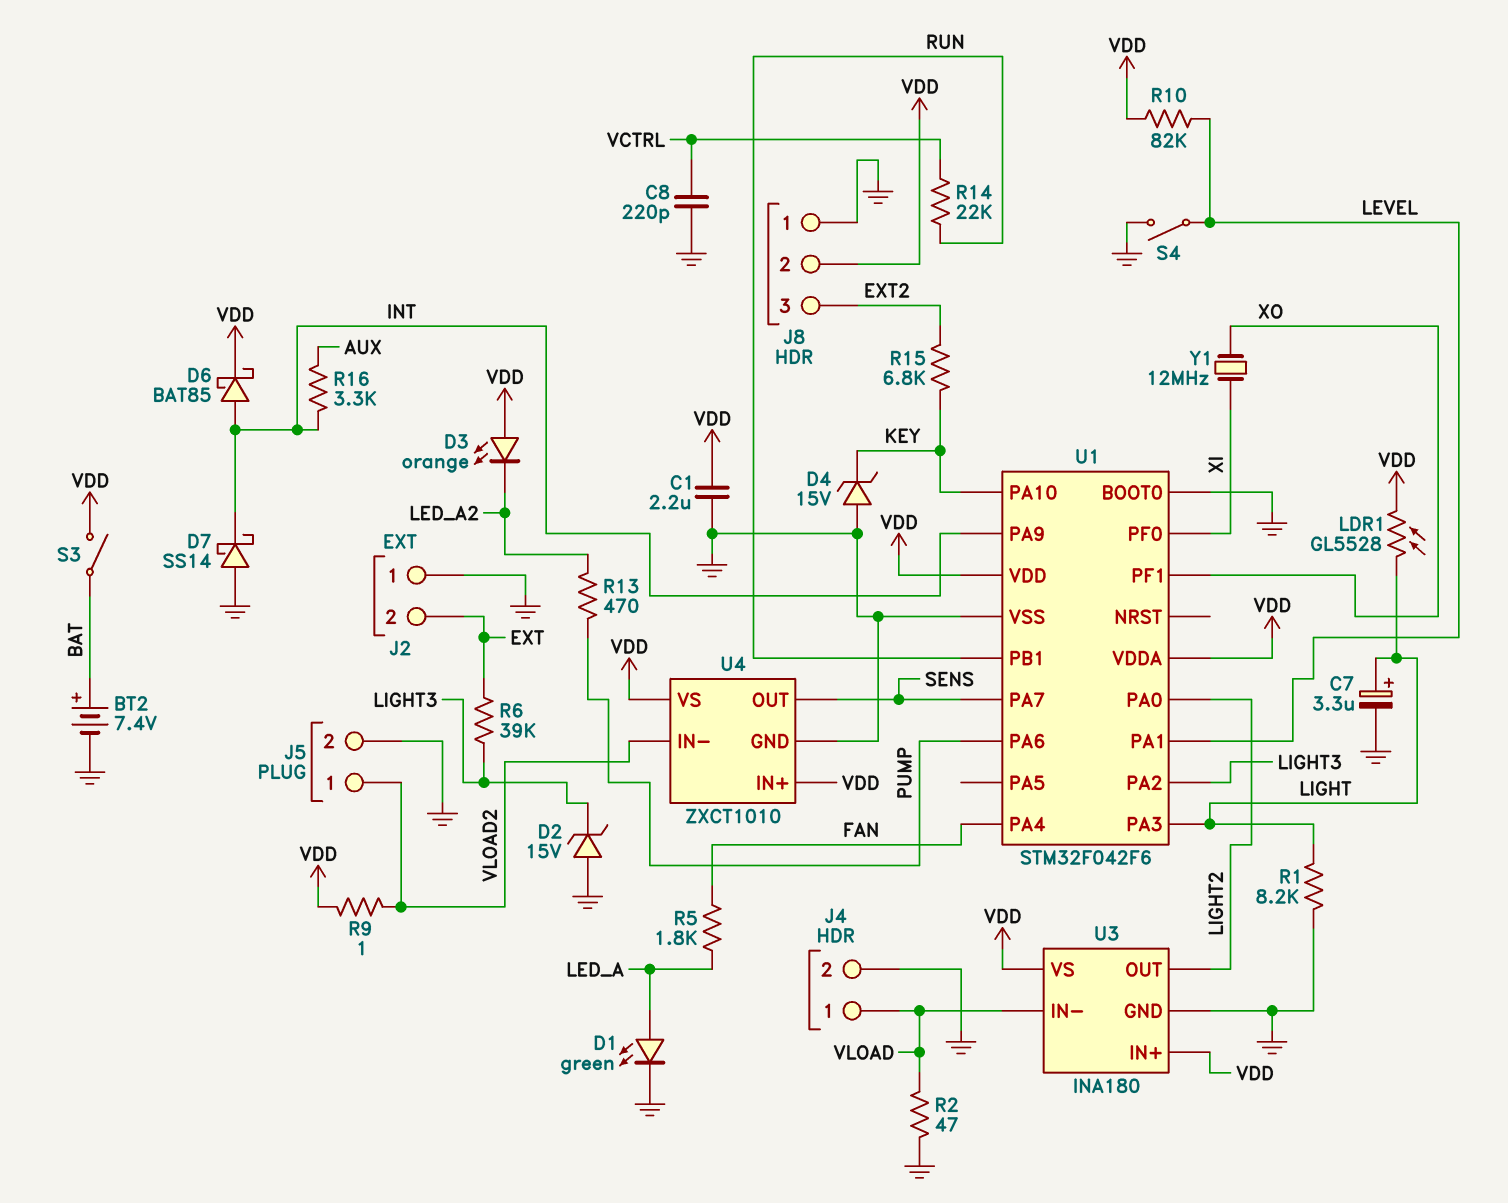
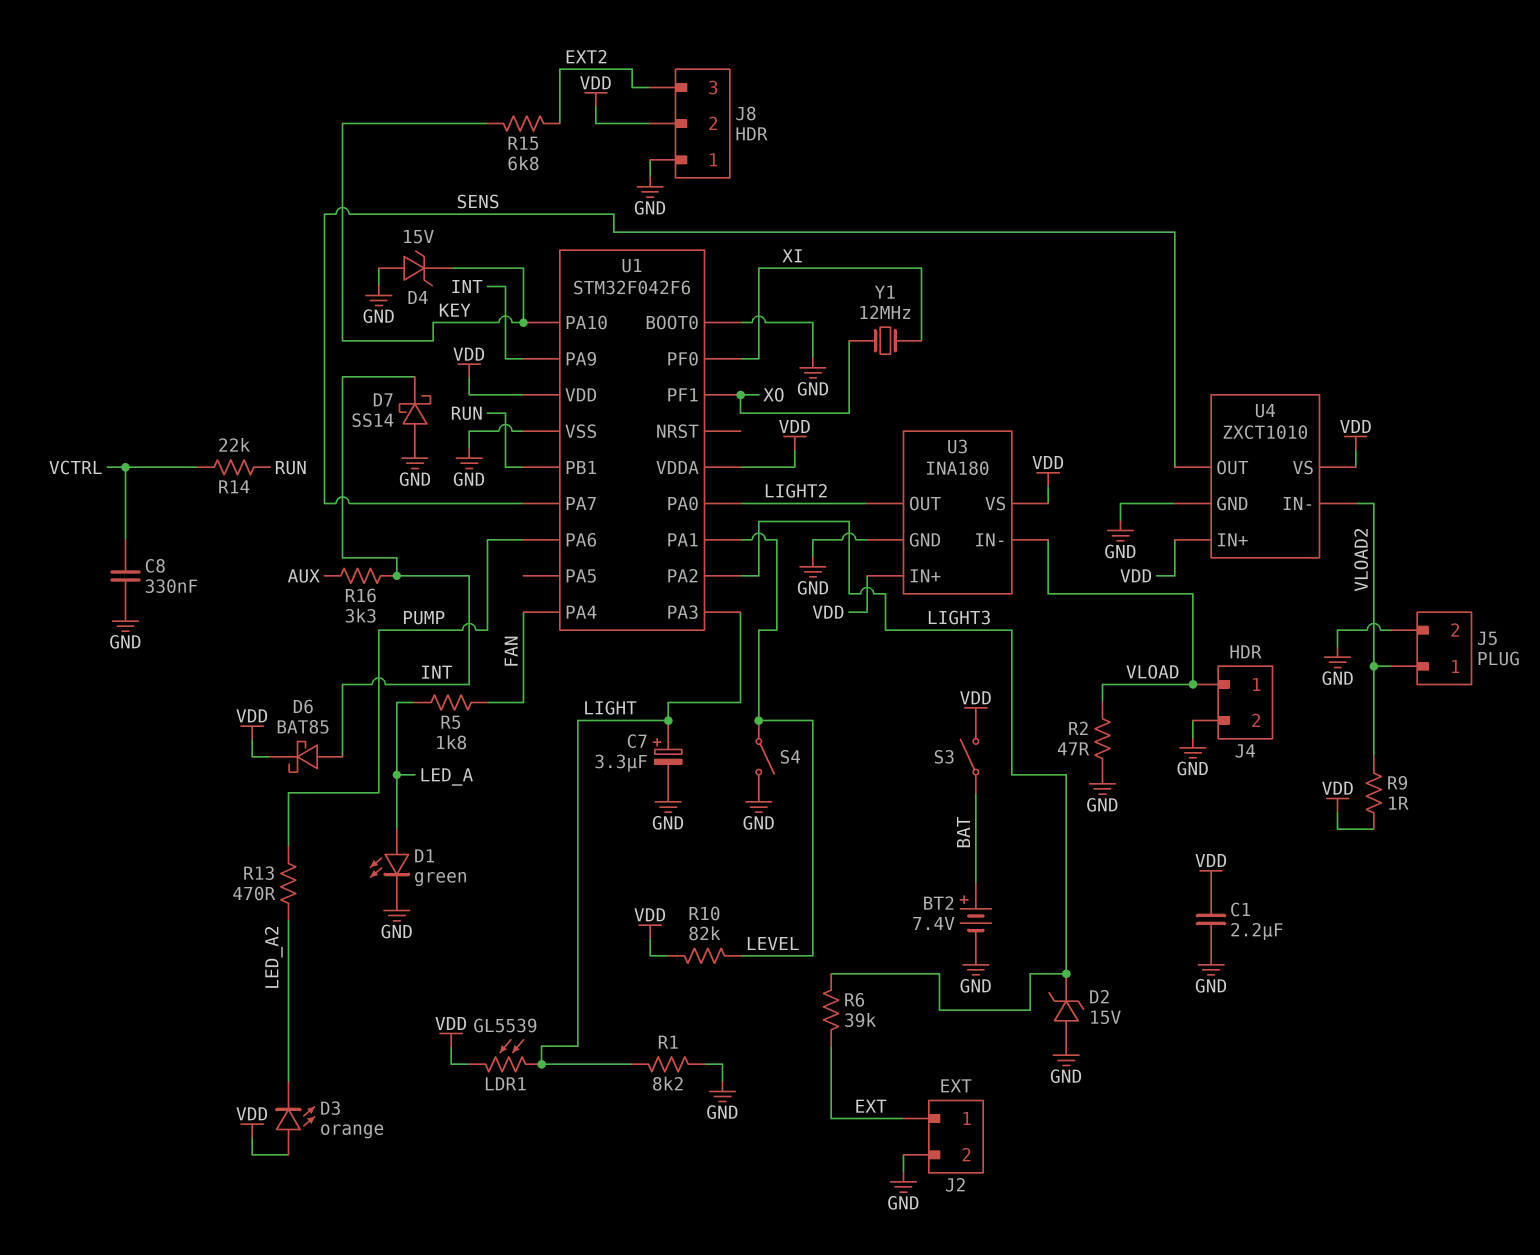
C8: 220pF (GND, VCTRL) -> 330nF (GND, VCTRL)
J2 pin 1: GND -> EXT
J2 pin 2: EXT -> GND
LDR1: GL5528 (LIGHT, VDD) -> GL5539 (LIGHT, VDD)

